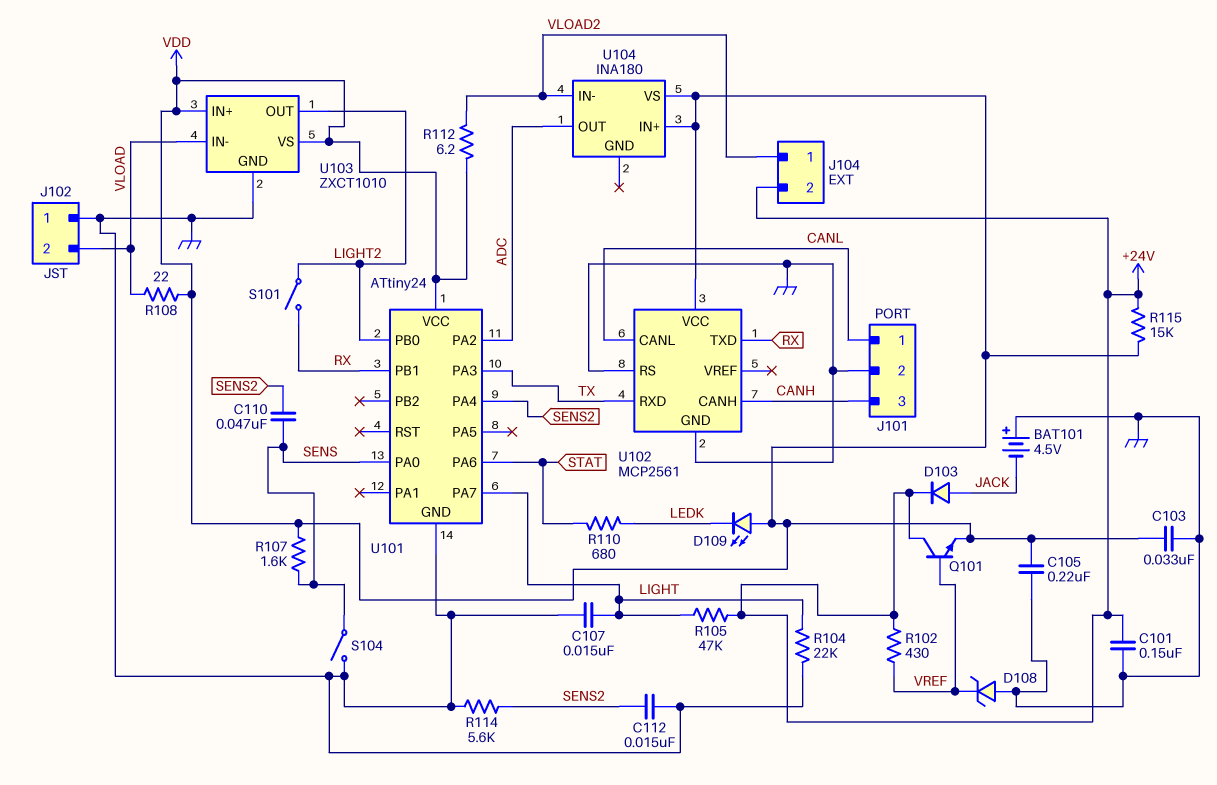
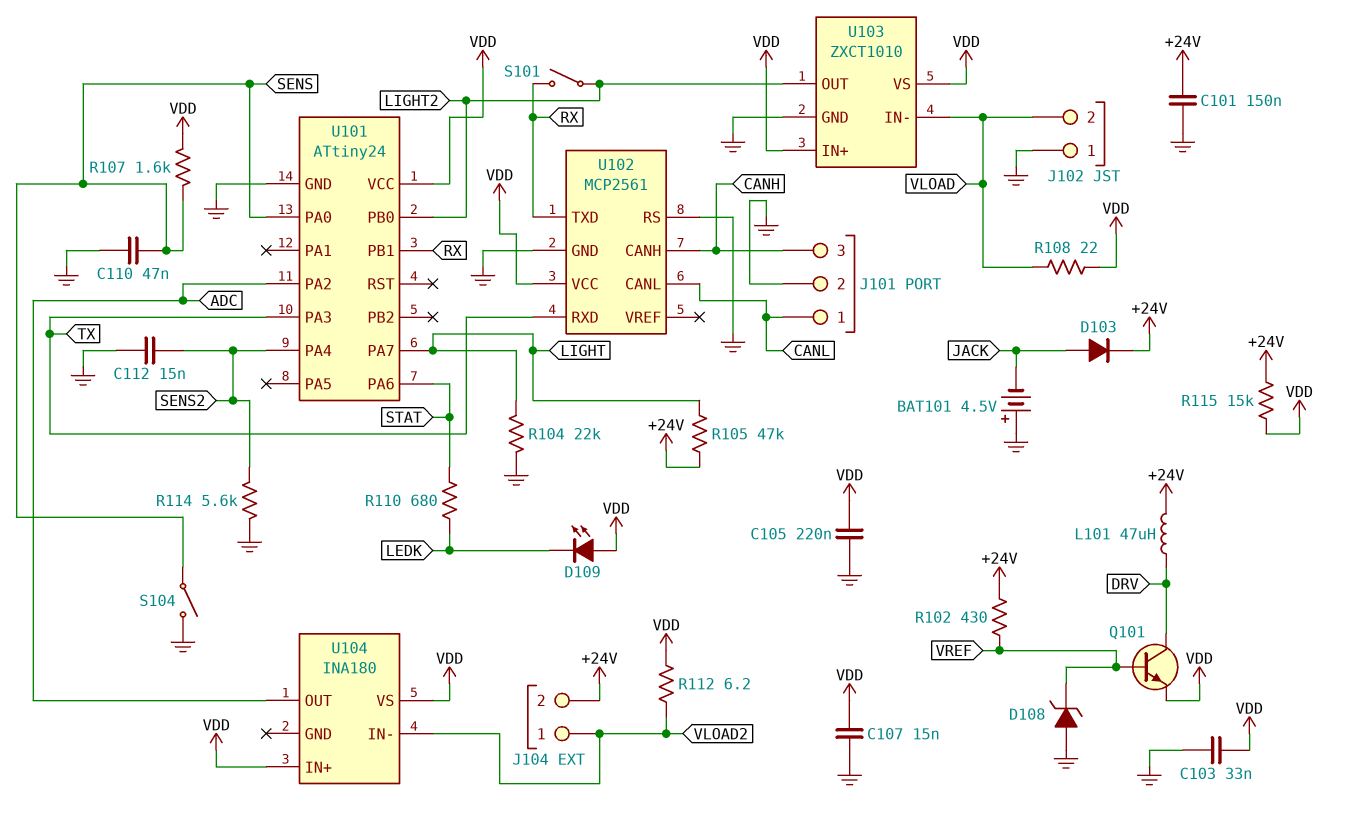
C107: 15nF (GND, LIGHT) -> 15nF (GND, VDD)
C110: 47nF (SENS, SENS2) -> 47nF (GND, SENS)
L101: none -> 47uH (+24V, DRV)
Q101: NPN (B VREF, C +24V, E VDD) -> NPN (B VREF, C DRV, E VDD)

